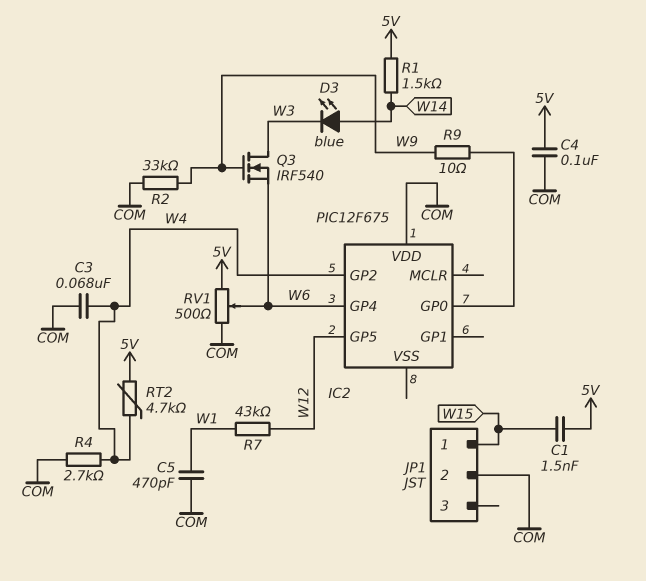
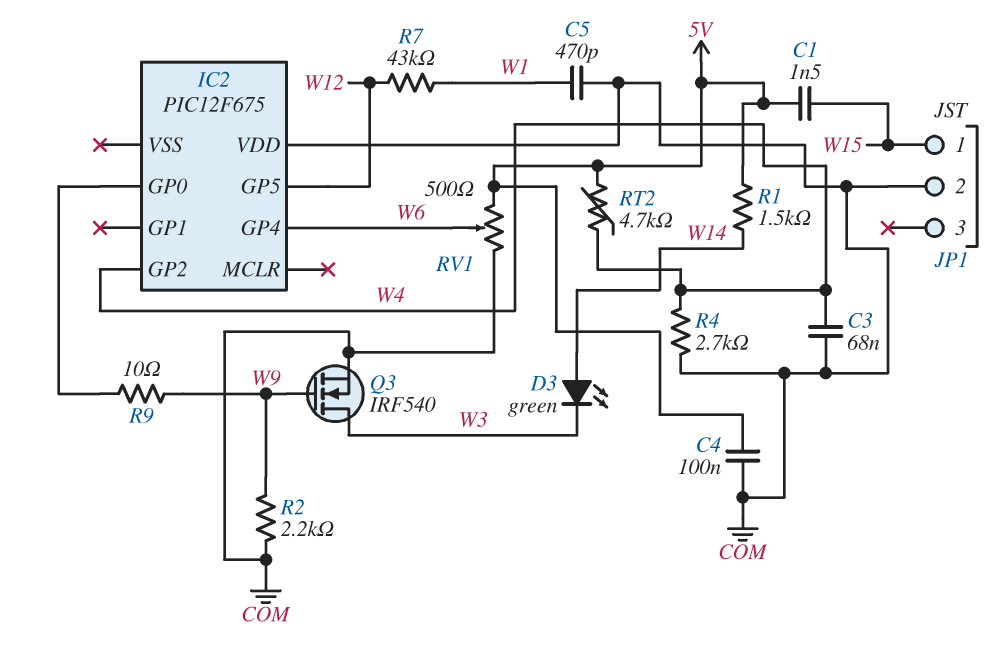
D3: LED blue (A W14, K W3) -> LED green (A W14, K W3)
Q3: NMOS IRF540 (G W9, D W3, S W6) -> NMOS IRF540 (G W9, D W3, S COM)
R2: 33k (COM, W9) -> 2.2k (COM, W9)

